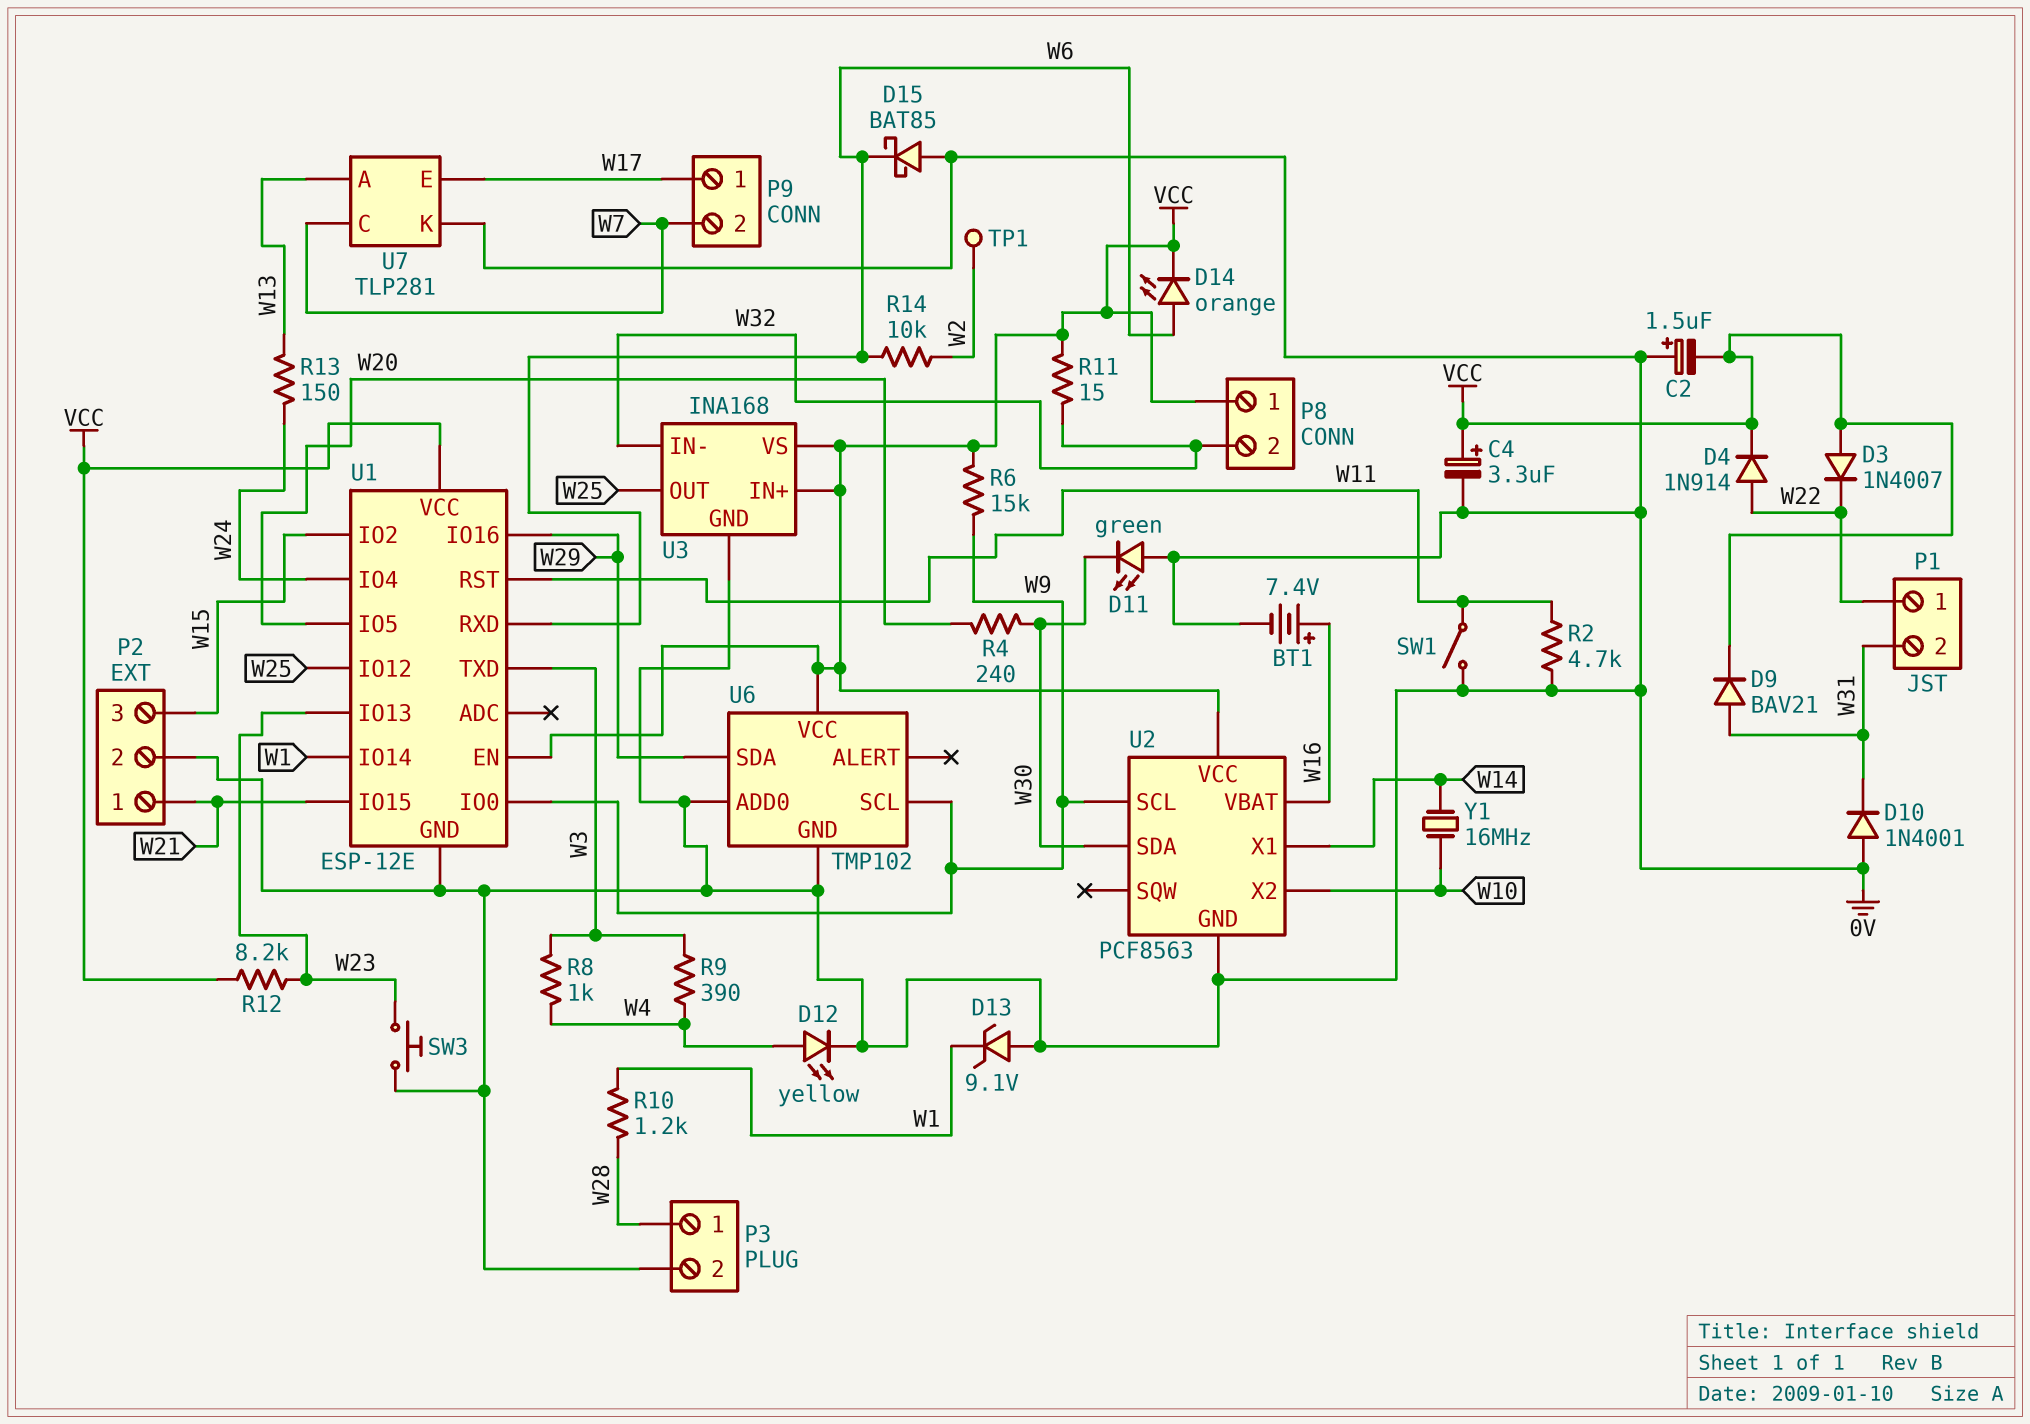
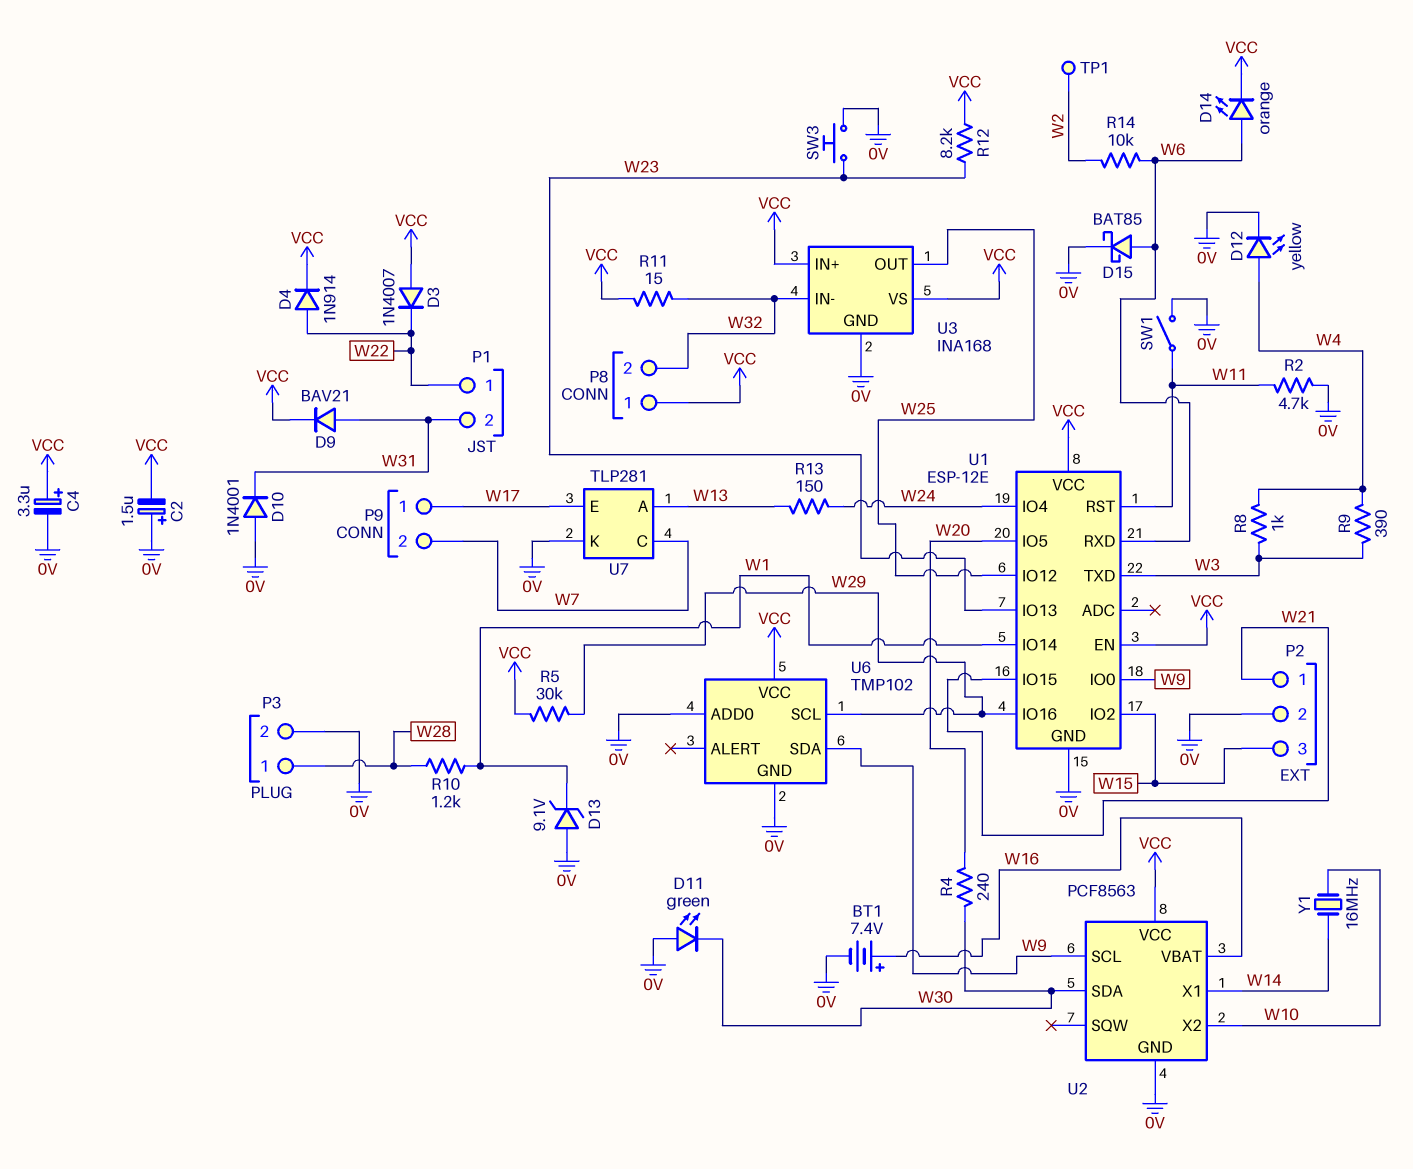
D15: schottky BAT85 (A 0V, K W6) -> schottky BAT85 (A W6, K 0V)
R5: none -> 30k (VCC, W29)
R6: 15k (VCC, W9) -> none
U6 pin SCL: W9 -> W29
U6 pin SDA: W29 -> W9

